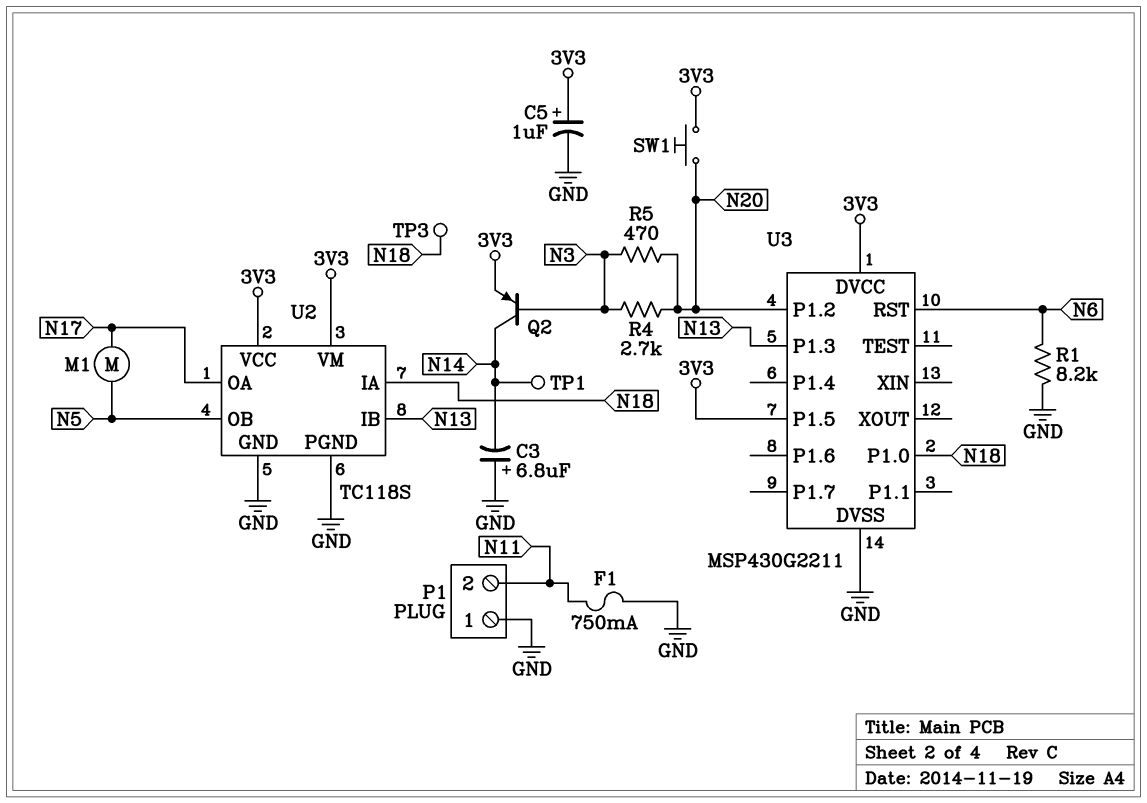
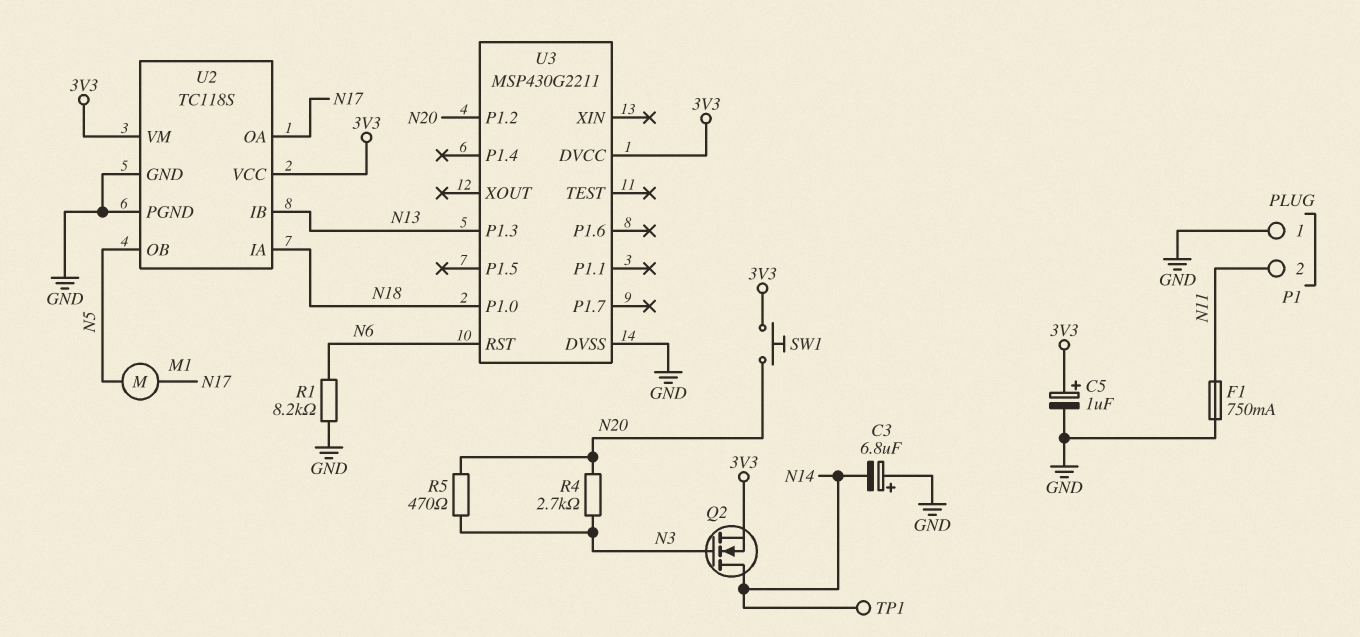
Q2: PNP (B N3, C N14, E 3V3) -> NMOS (G N3, D N14, S 3V3)
TP3: test point (N18) -> none
U3 pin P1.5: 3V3 -> none

